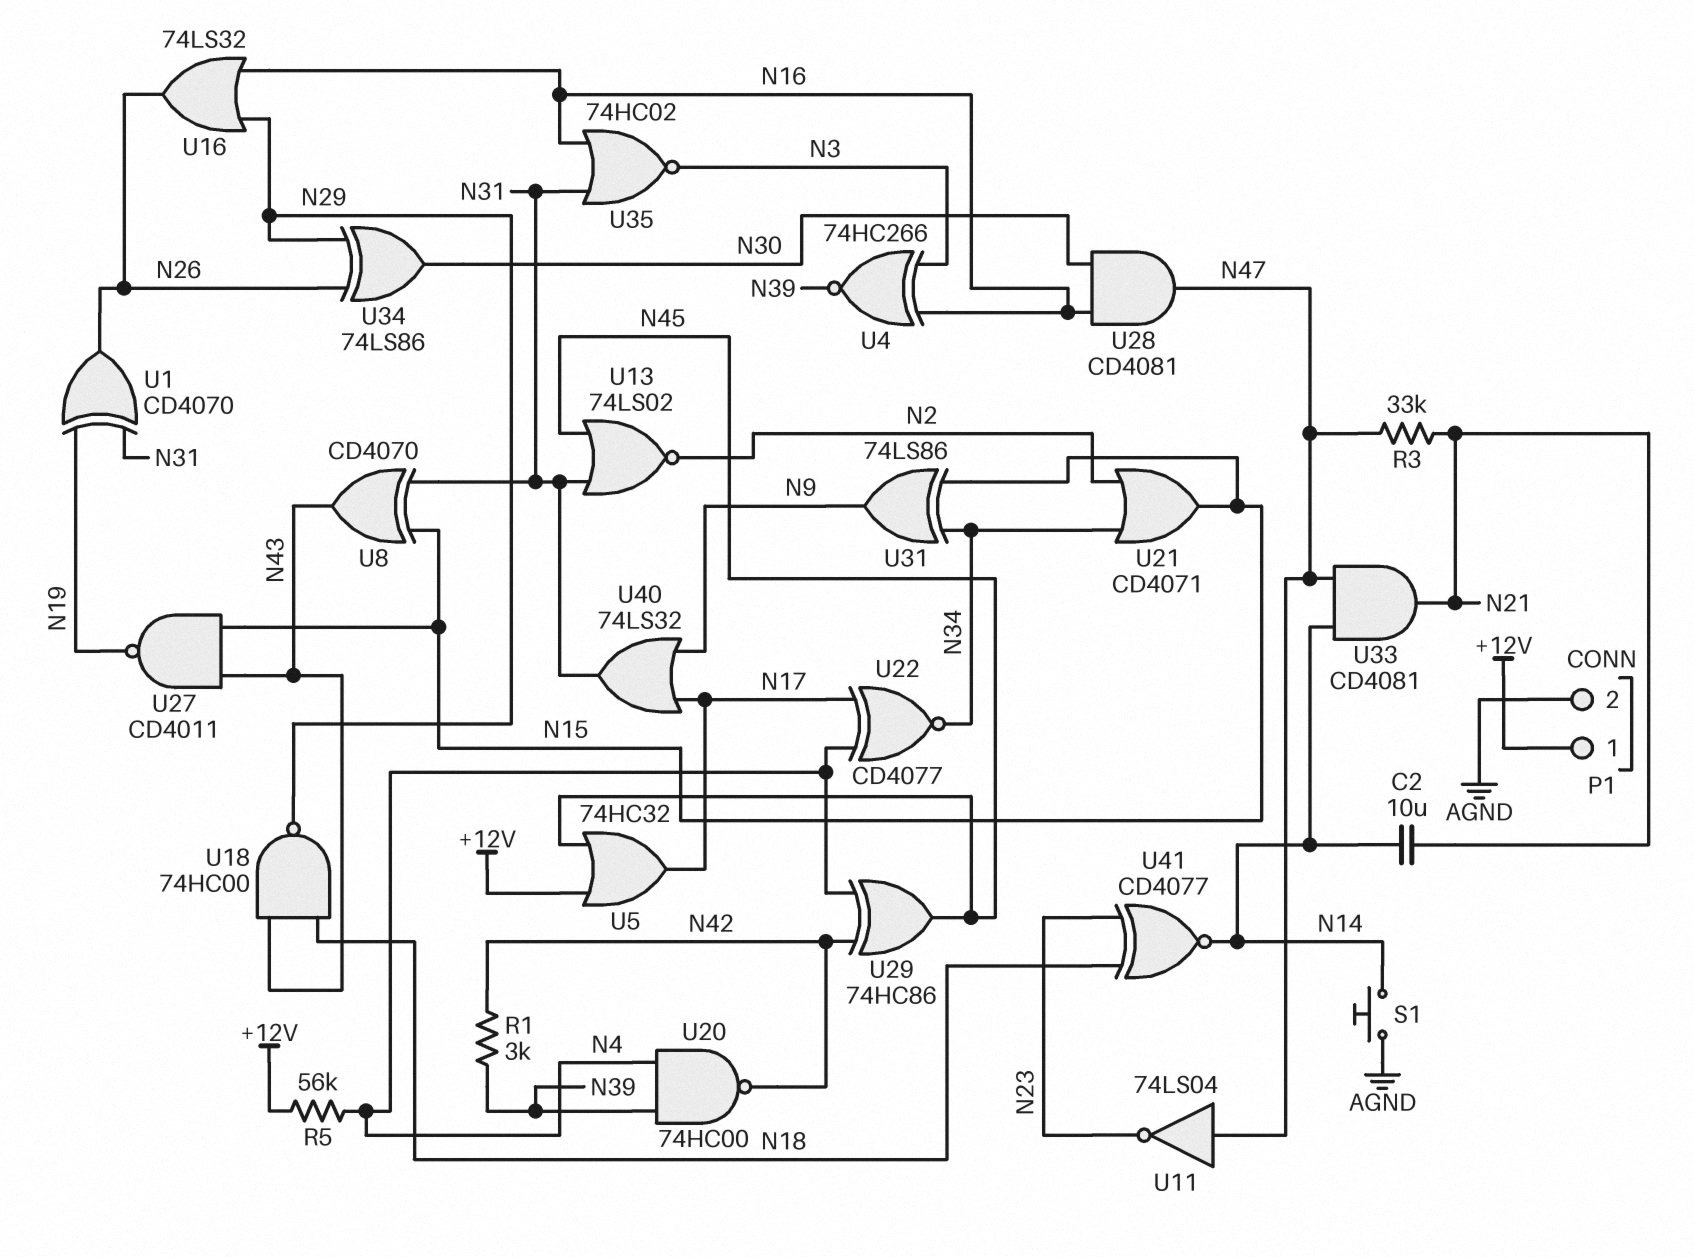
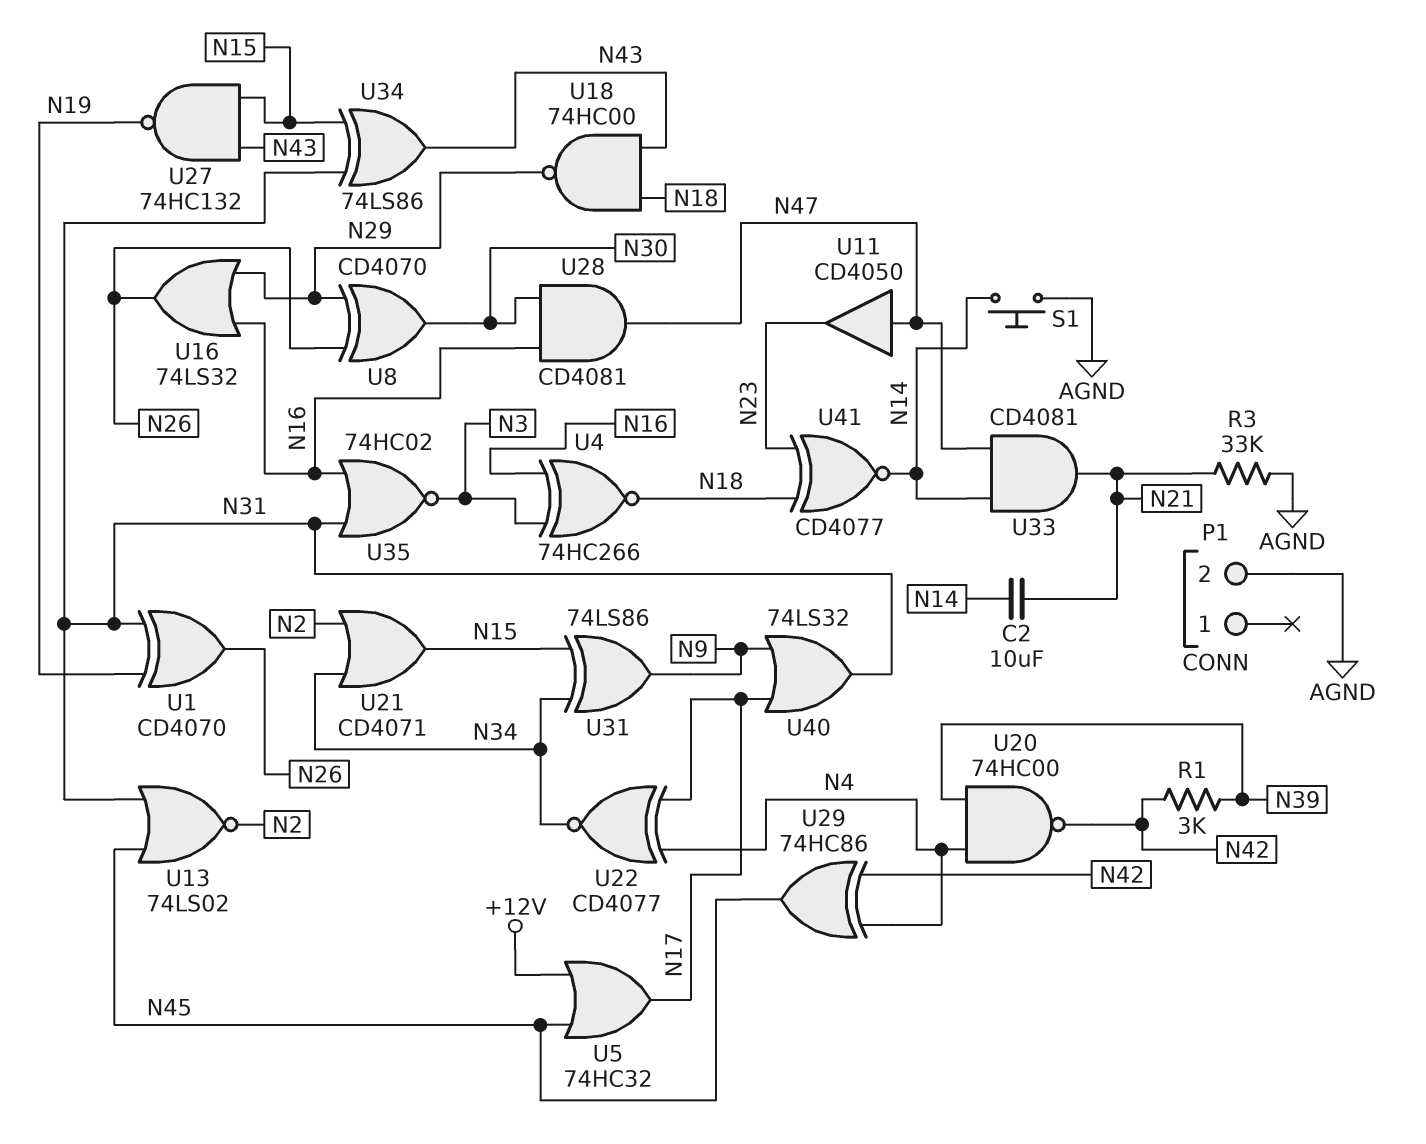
P1 pin 1: +12V -> none
R3: 33k (N21, N47) -> 33k (AGND, N21)
R5: 56k (+12V, N4) -> none
U4: XNOR 74HC266 (in N3, in N16, out N39) -> XNOR 74HC266 (in N3, in N16, out N18)
U8: XOR CD4070 (in N15, in N31, out N43) -> XOR CD4070 (in N26, in N29, out N30)
U11: NOT 74LS04 (in N47, out N23) -> buffer CD4050 (in N47, out N23)
U27: NAND CD4011 (in N15, in N43, out N19) -> NAND 74HC132 (in N15, in N43, out N19)
U34: XOR 74LS86 (in N26, in N29, out N30) -> XOR 74LS86 (in N15, in N31, out N43)

